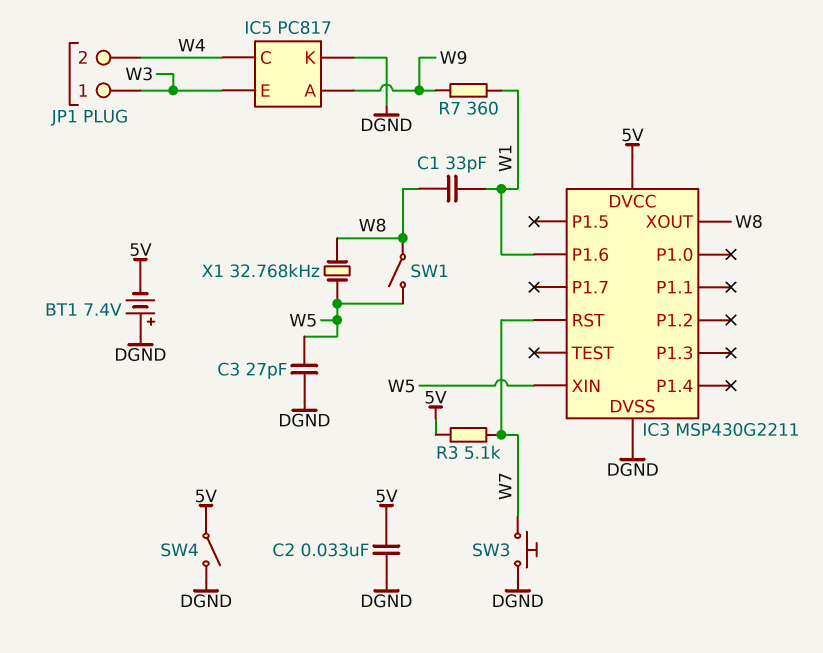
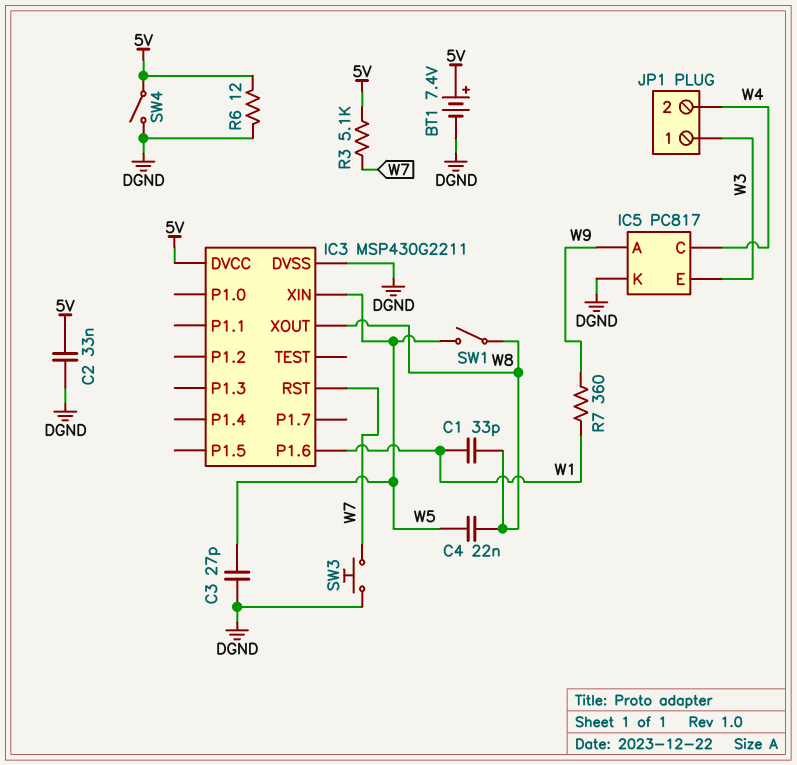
BT1: 7.4V (plus DGND, minus 5V) -> 7.4V (plus 5V, minus DGND)
C4: none -> 22nF (W5, W8)
R6: none -> 12 (5V, DGND)
X1: 32.768kHz (W5, W8) -> none

